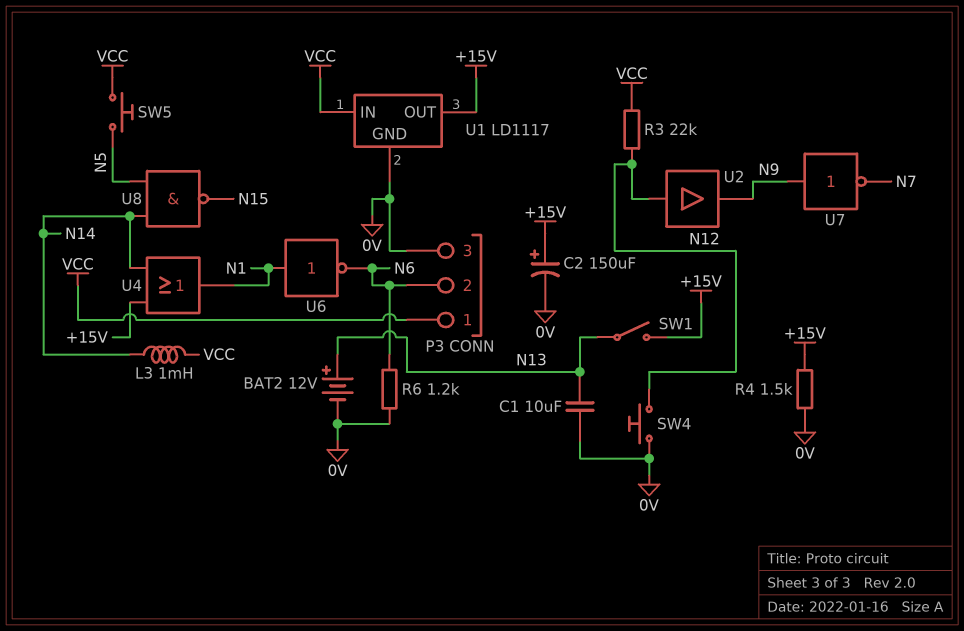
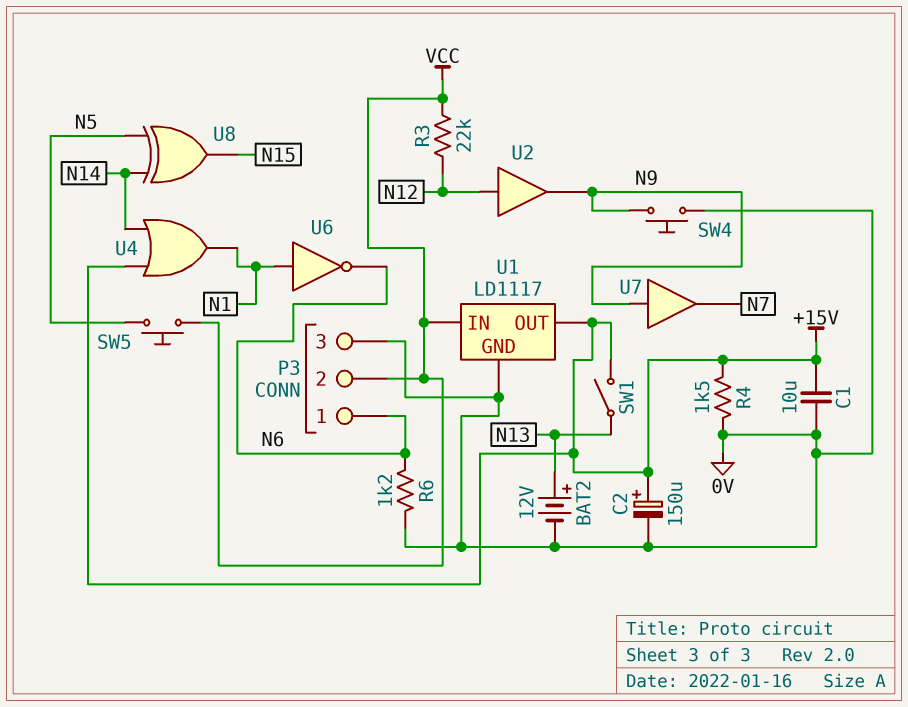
C1: 10uF (0V, N13) -> 10uF (+15V, 0V)
L3: 1mH (N14, VCC) -> none
P3 pin 1: VCC -> N6
P3 pin 2: N6 -> VCC
SW4: button (0V, N12) -> button (0V, N9)
U7: NOT (in N9, out N7) -> buffer (in N9, out N7)
U8: NAND (in N5, in N14, out N15) -> XOR (in N5, in N14, out N15)

